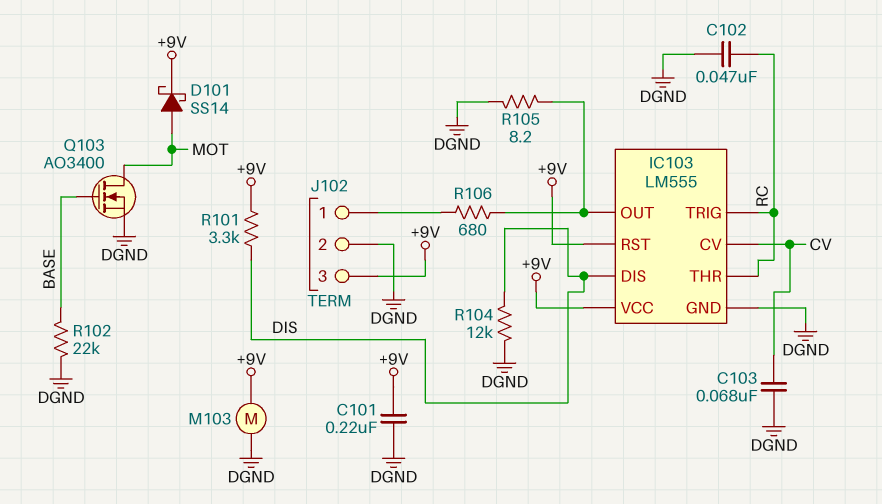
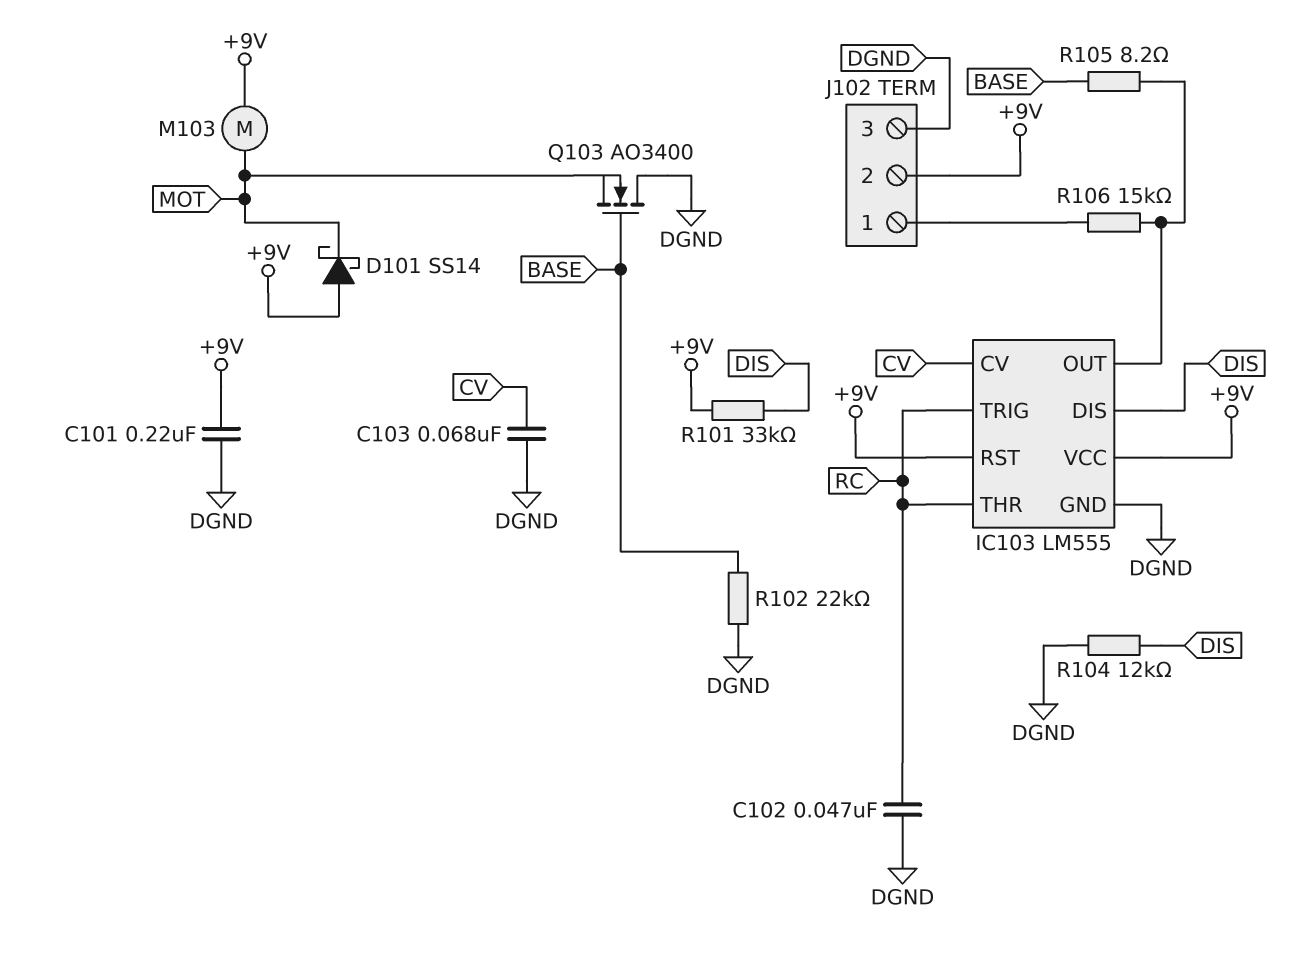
D101: schottky SS14 (A MOT, K +9V) -> schottky SS14 (A +9V, K MOT)
J102 pin 2: DGND -> +9V
J102 pin 3: +9V -> DGND
M103: motor (+9V, DGND) -> motor (+9V, MOT)
Q103: NMOS AO3400 (G BASE, D MOT, S DGND) -> NMOS AO3400 (G BASE, D DGND, S MOT)
R101: 3.3k (+9V, DIS) -> 33k (+9V, DIS)
R105: 8.2 (DGND, IC103/OUT) -> 8.2 (BASE, IC103/OUT)
R106: 680 (IC103/OUT, J102/1) -> 15k (IC103/OUT, J102/1)

